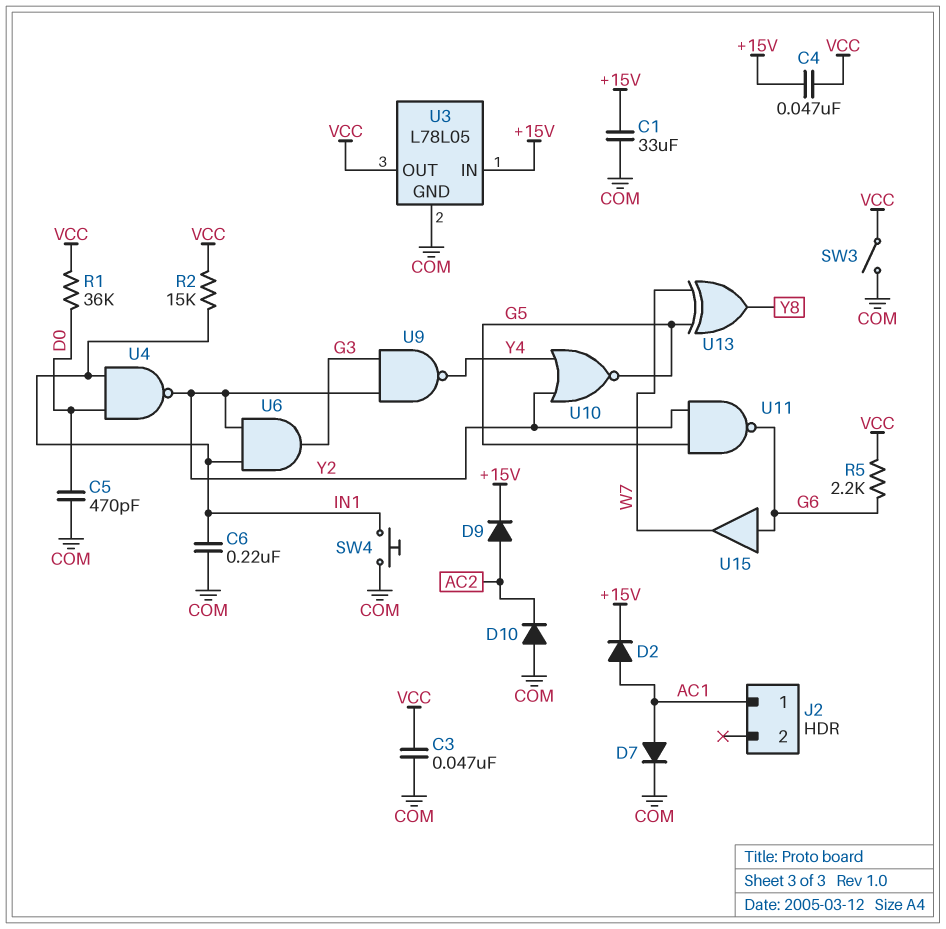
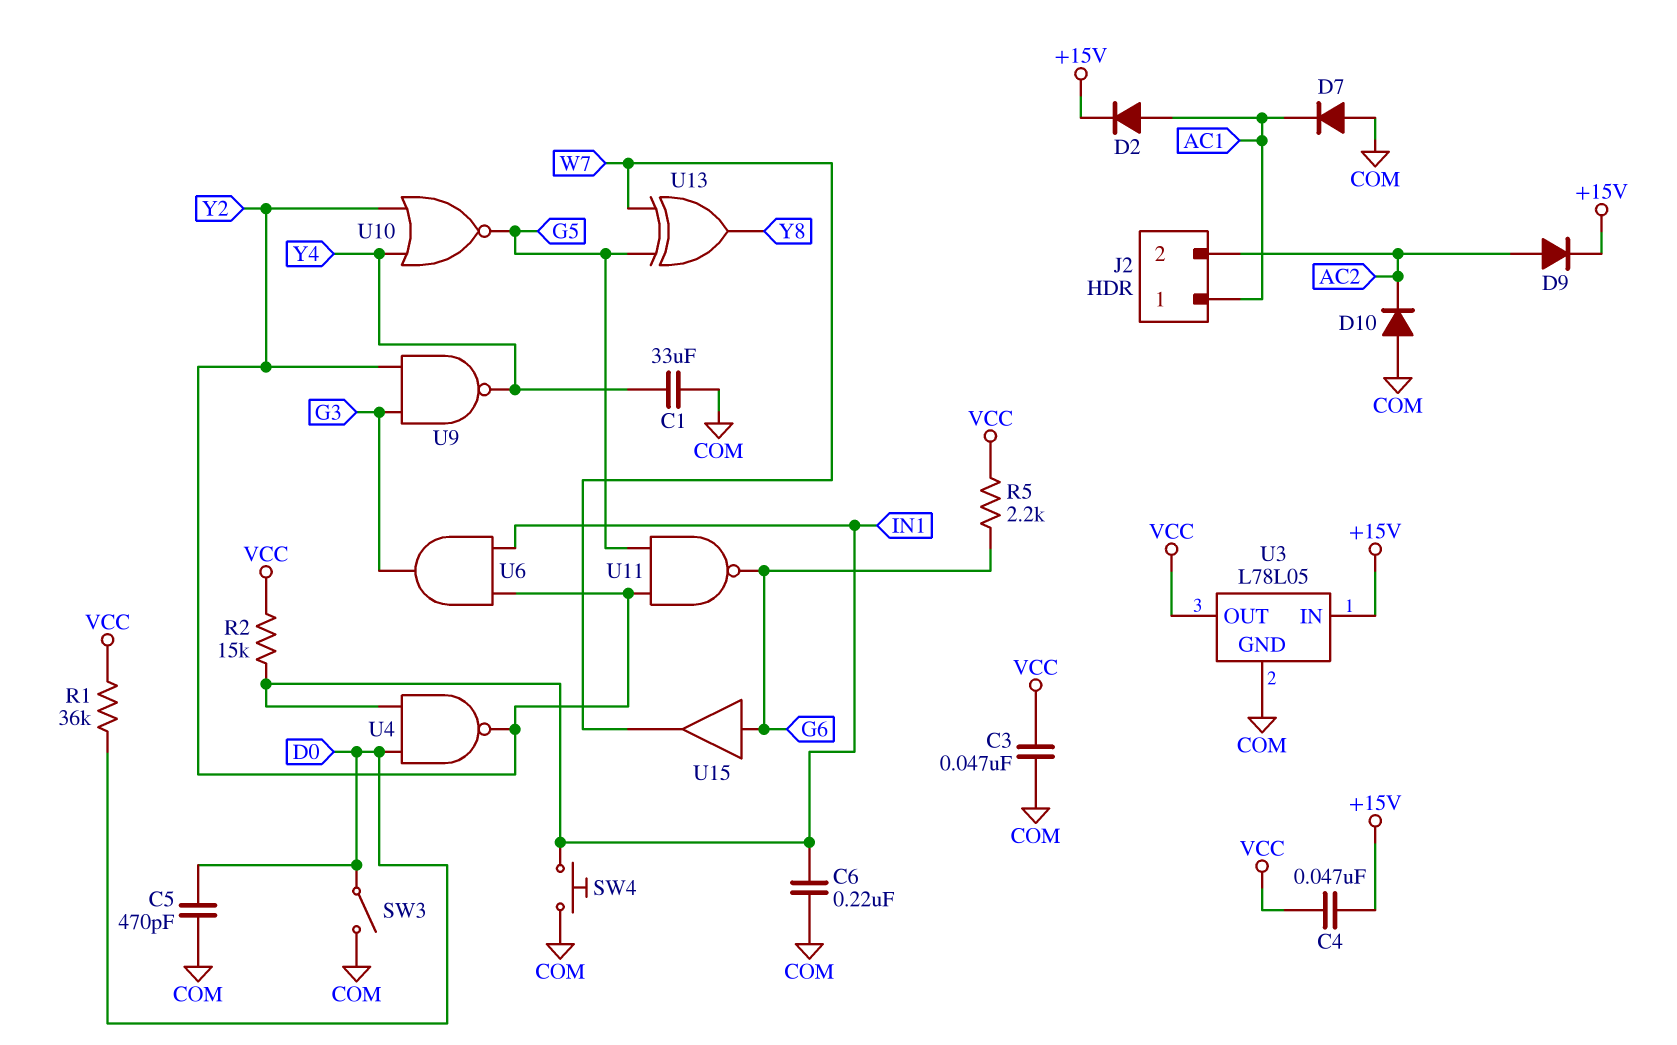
C1: 33uF (+15V, COM) -> 33uF (COM, Y4)
D7: diode (A AC1, K COM) -> diode (A COM, K AC1)
J2 pin 2: none -> AC2
SW3: switch (COM, VCC) -> switch (COM, D0)

